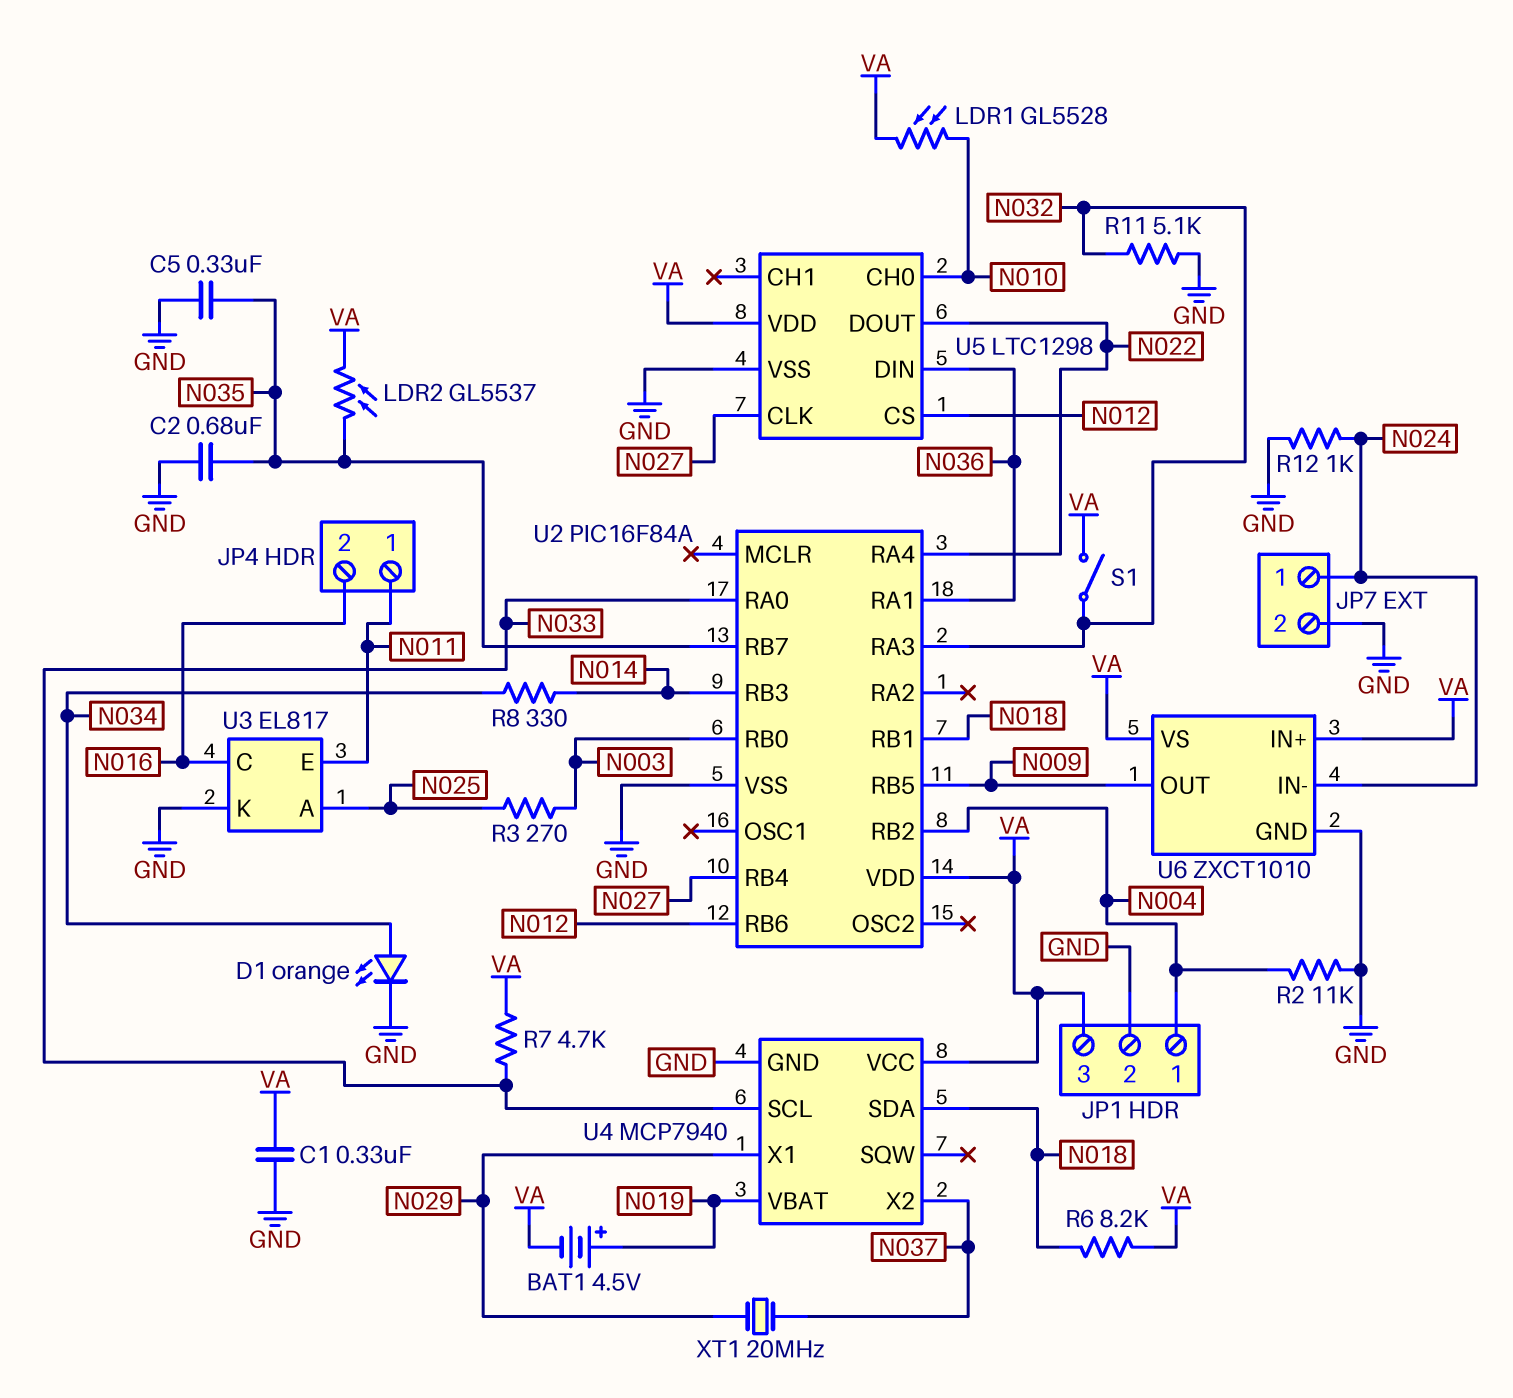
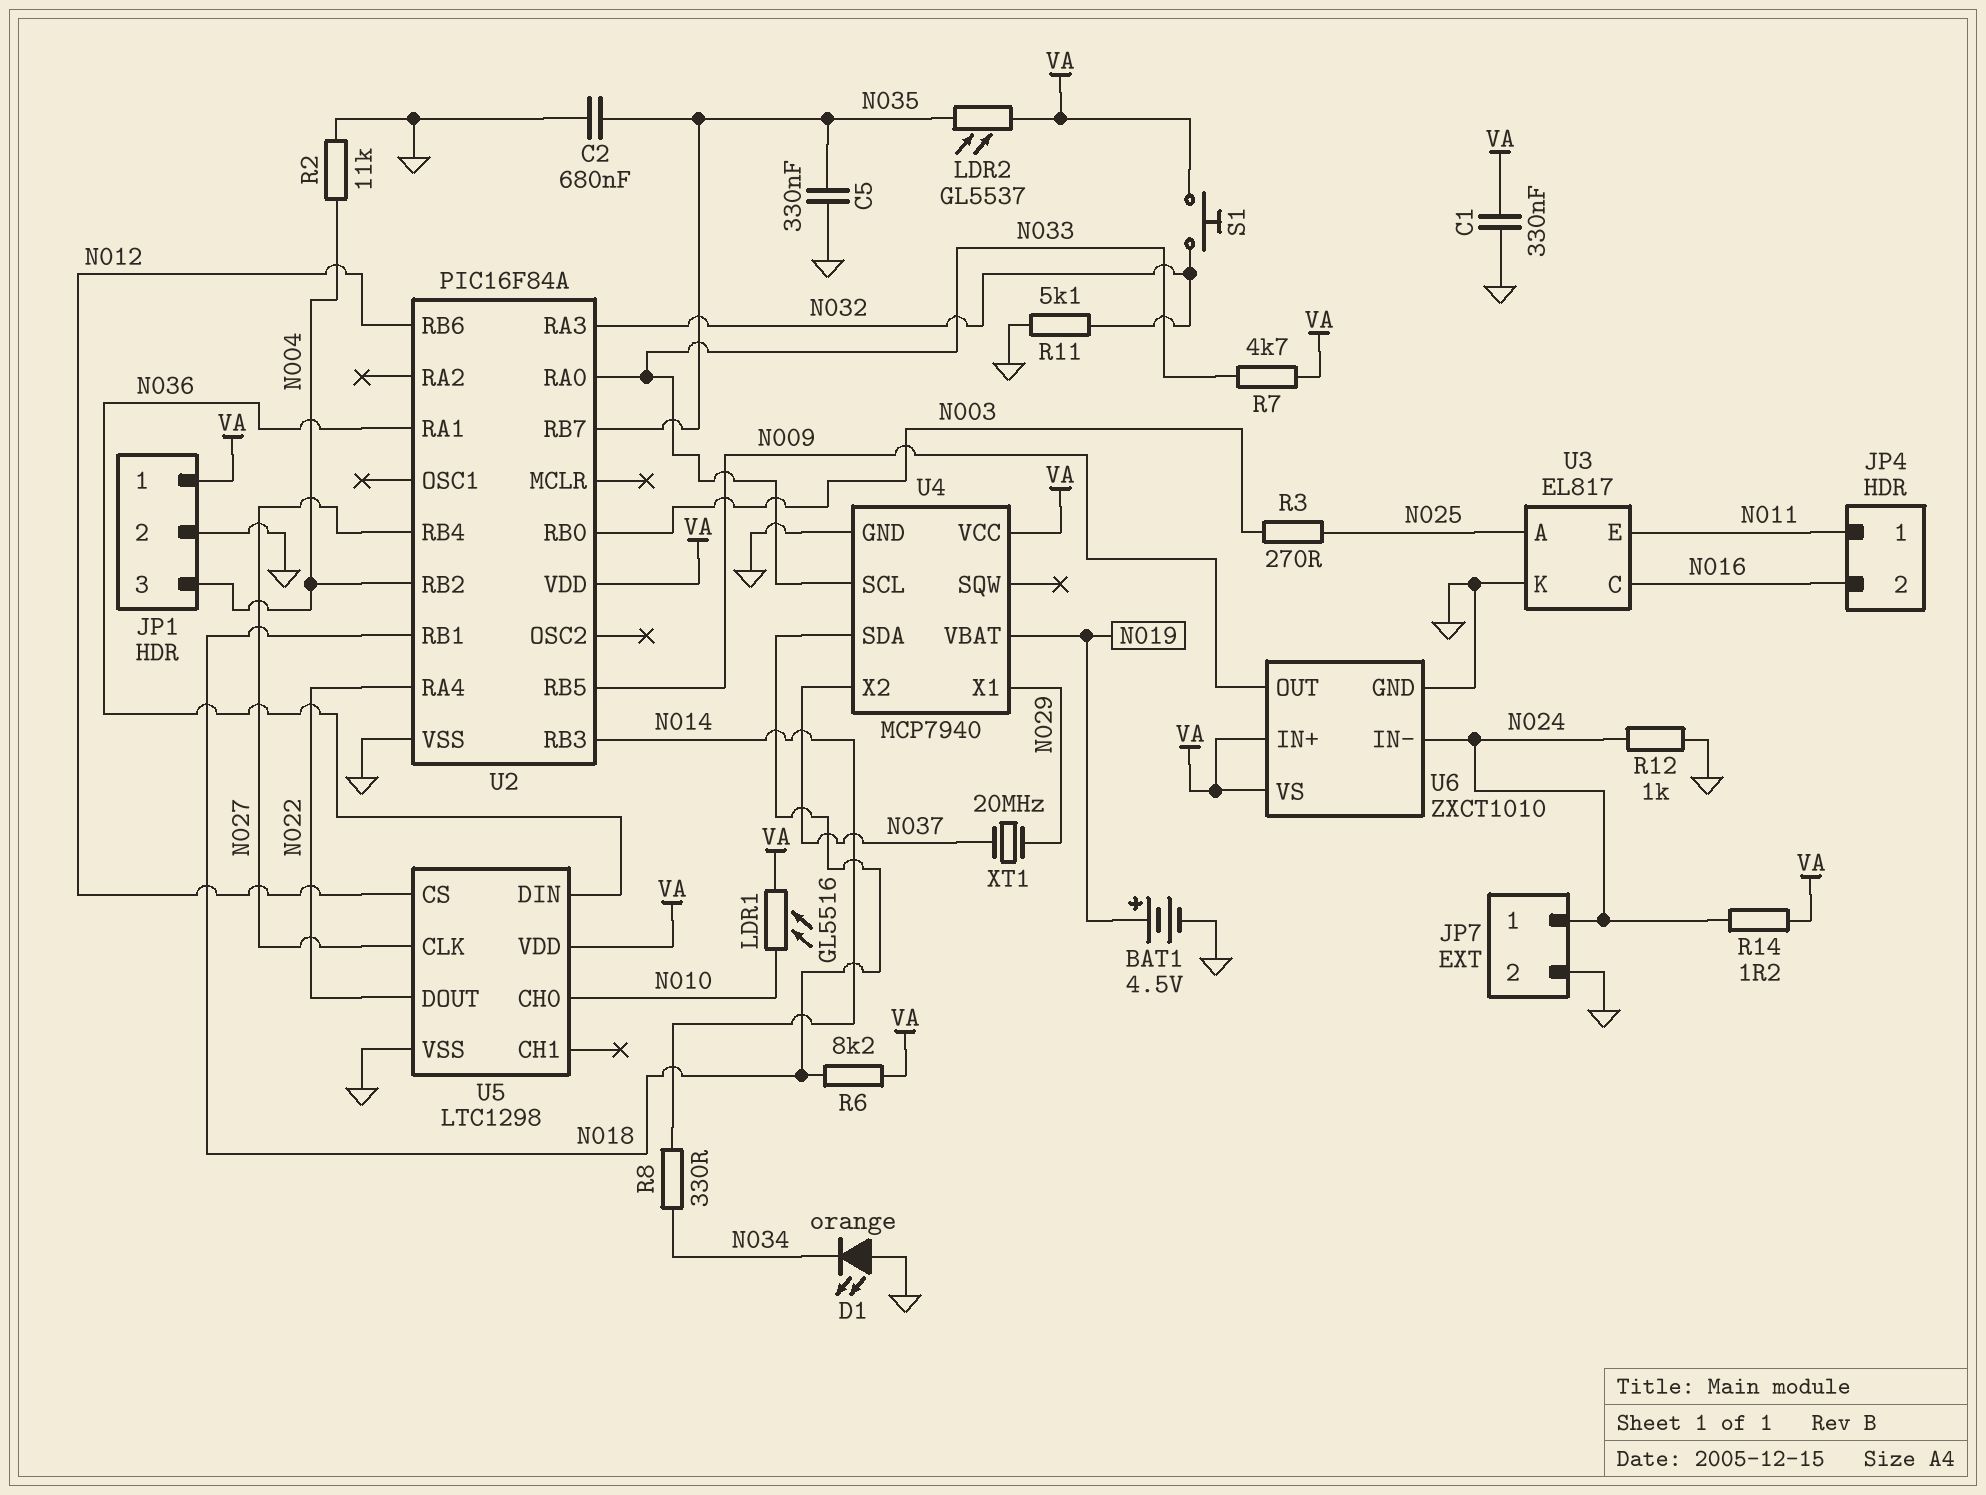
BAT1: 4.5V (plus N019, minus VA) -> 4.5V (plus N019, minus GND)
D1: LED orange (A N034, K GND) -> LED orange (A GND, K N034)
JP1 pin 1: N004 -> VA
JP1 pin 3: VA -> N004
LDR1: GL5528 (N010, VA) -> GL5516 (N010, VA)
R14: none -> 1.2 (N024, VA)
S1: switch (N032, VA) -> button (N032, VA)

